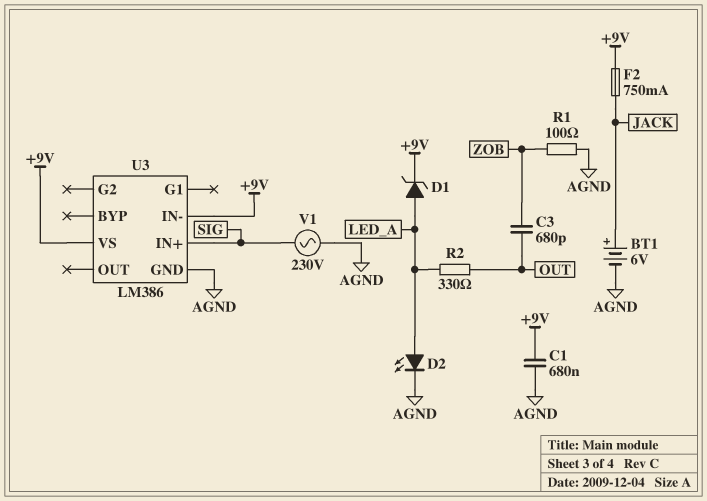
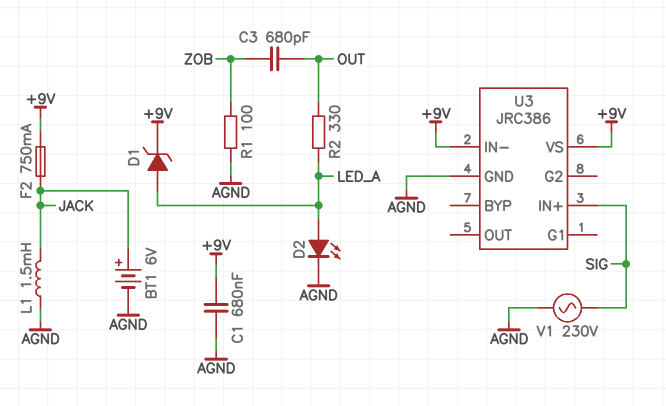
L1: none -> 1.5mH (AGND, JACK)
U3: LM386 -> JRC386

